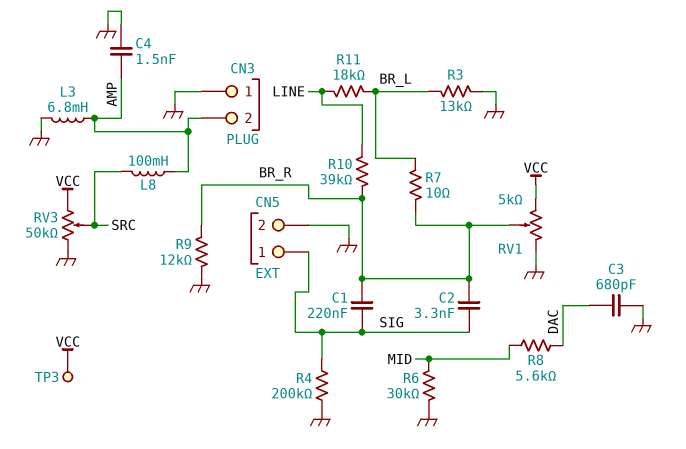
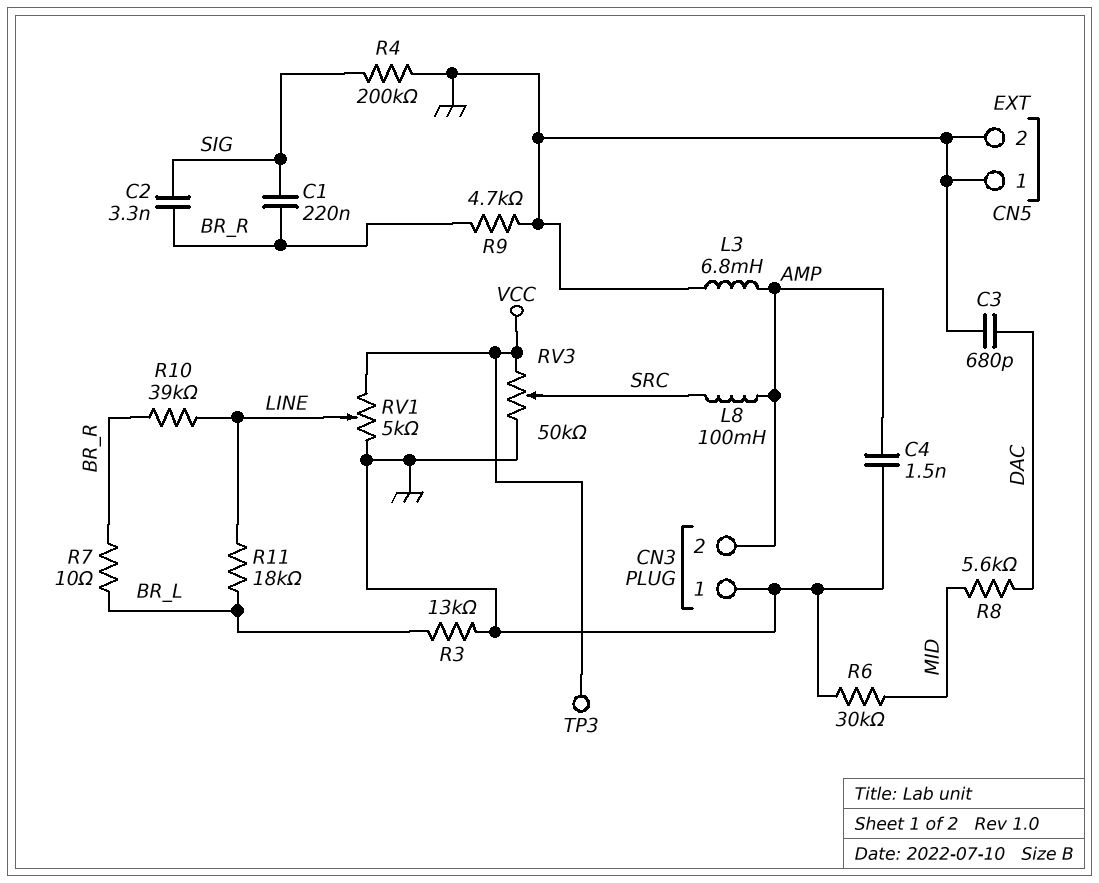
CN5 pin 1: SIG -> GND
R9: 12k (BR_R, GND) -> 4.7k (BR_R, GND)
RV1: 5k (GND, VCC, wiper BR_R) -> 5k (GND, VCC, wiper LINE)

